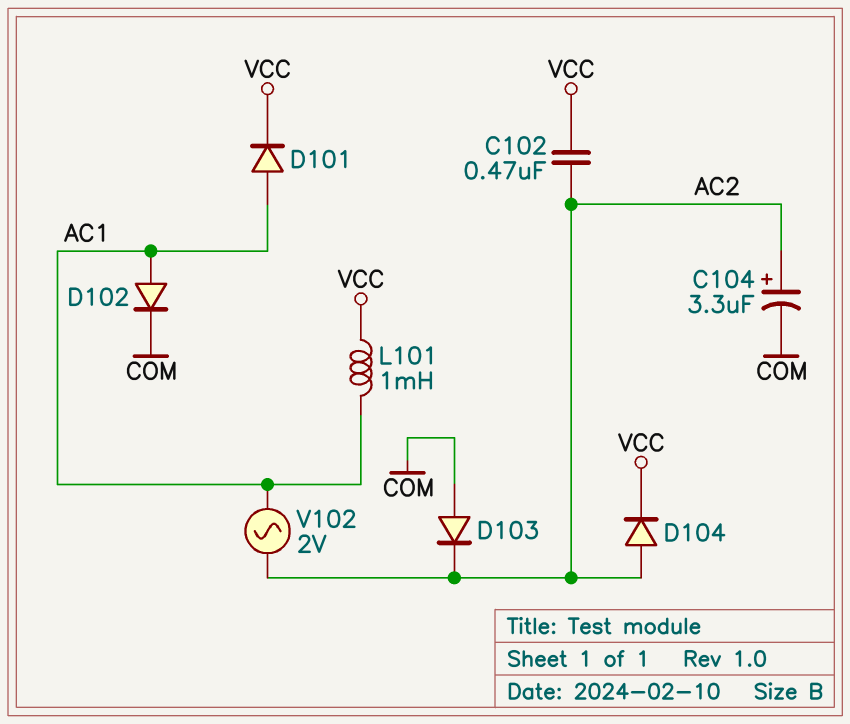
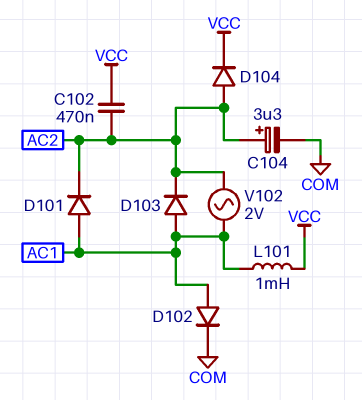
D101: diode (A AC1, K VCC) -> diode (A AC1, K AC2)
D103: diode (A COM, K AC2) -> diode (A AC1, K AC2)

